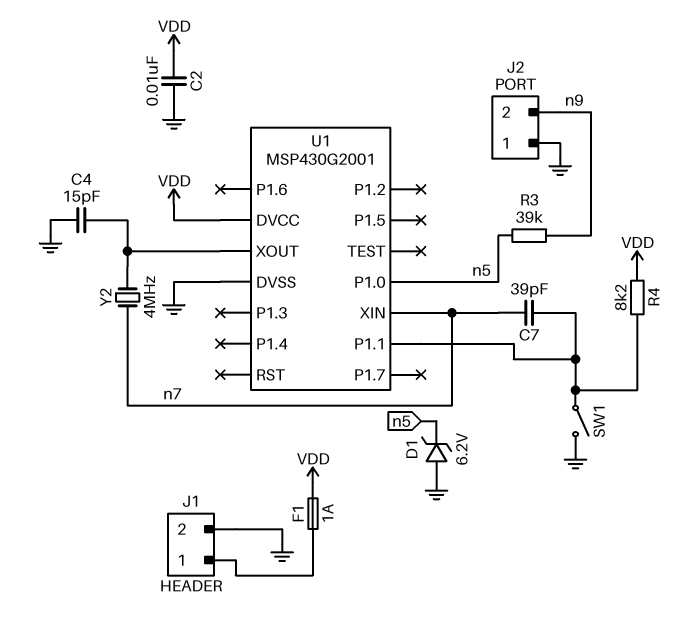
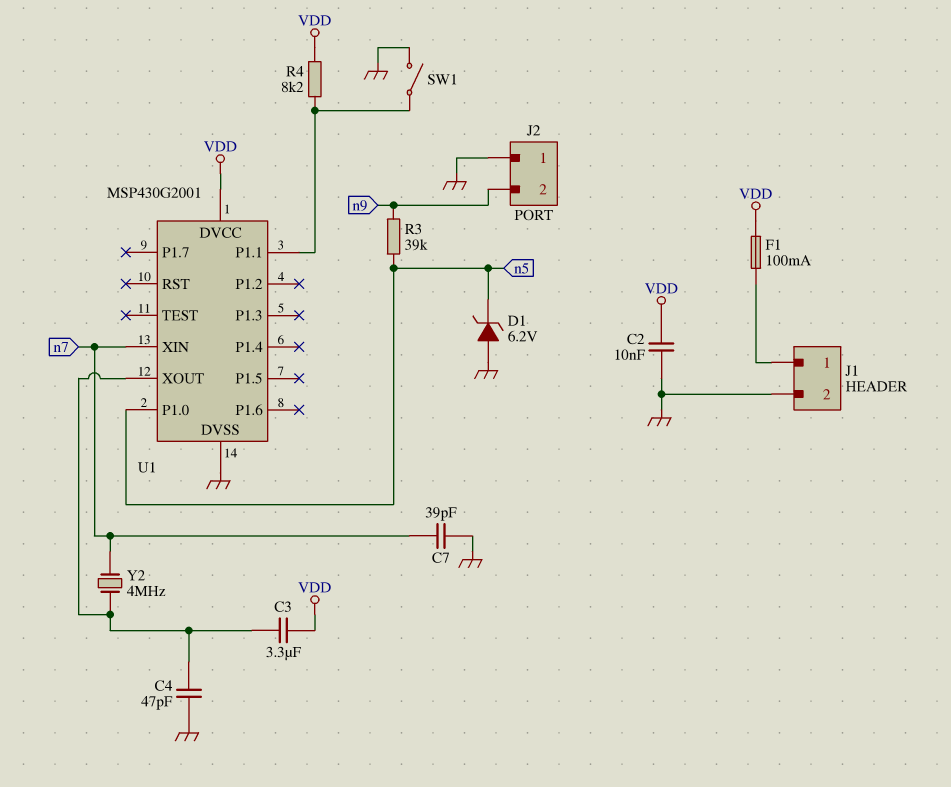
C3: none -> 3.3uF (U1/XOUT, VDD)
C4: 15pF (GND, U1/XOUT) -> 47pF (GND, U1/XOUT)
C7: 39pF (U1/P1.1, n7) -> 39pF (GND, n7)
F1: 1A (J1/1, VDD) -> 100mA (J1/1, VDD)

